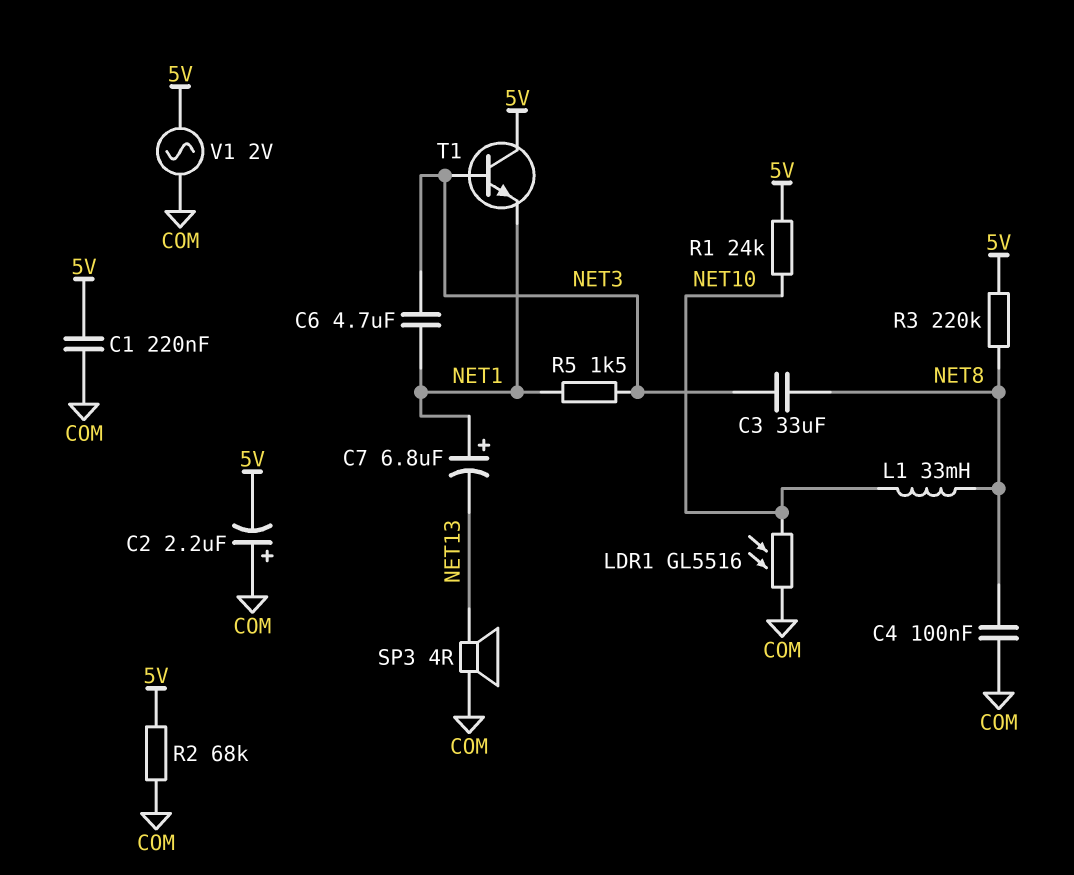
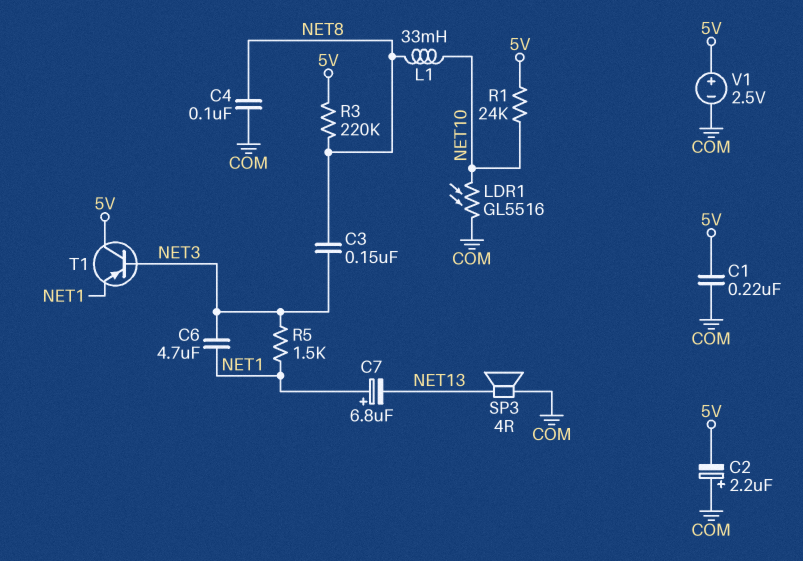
C3: 33uF (NET3, NET8) -> 150nF (NET3, NET8)
R2: 68k (5V, COM) -> none
T1: NPN (B NET3, C 5V, E NET1) -> PNP (B NET3, C 5V, E NET1)
V1: AC 2V (5V, COM) -> 2.5V (plus 5V, minus COM)

